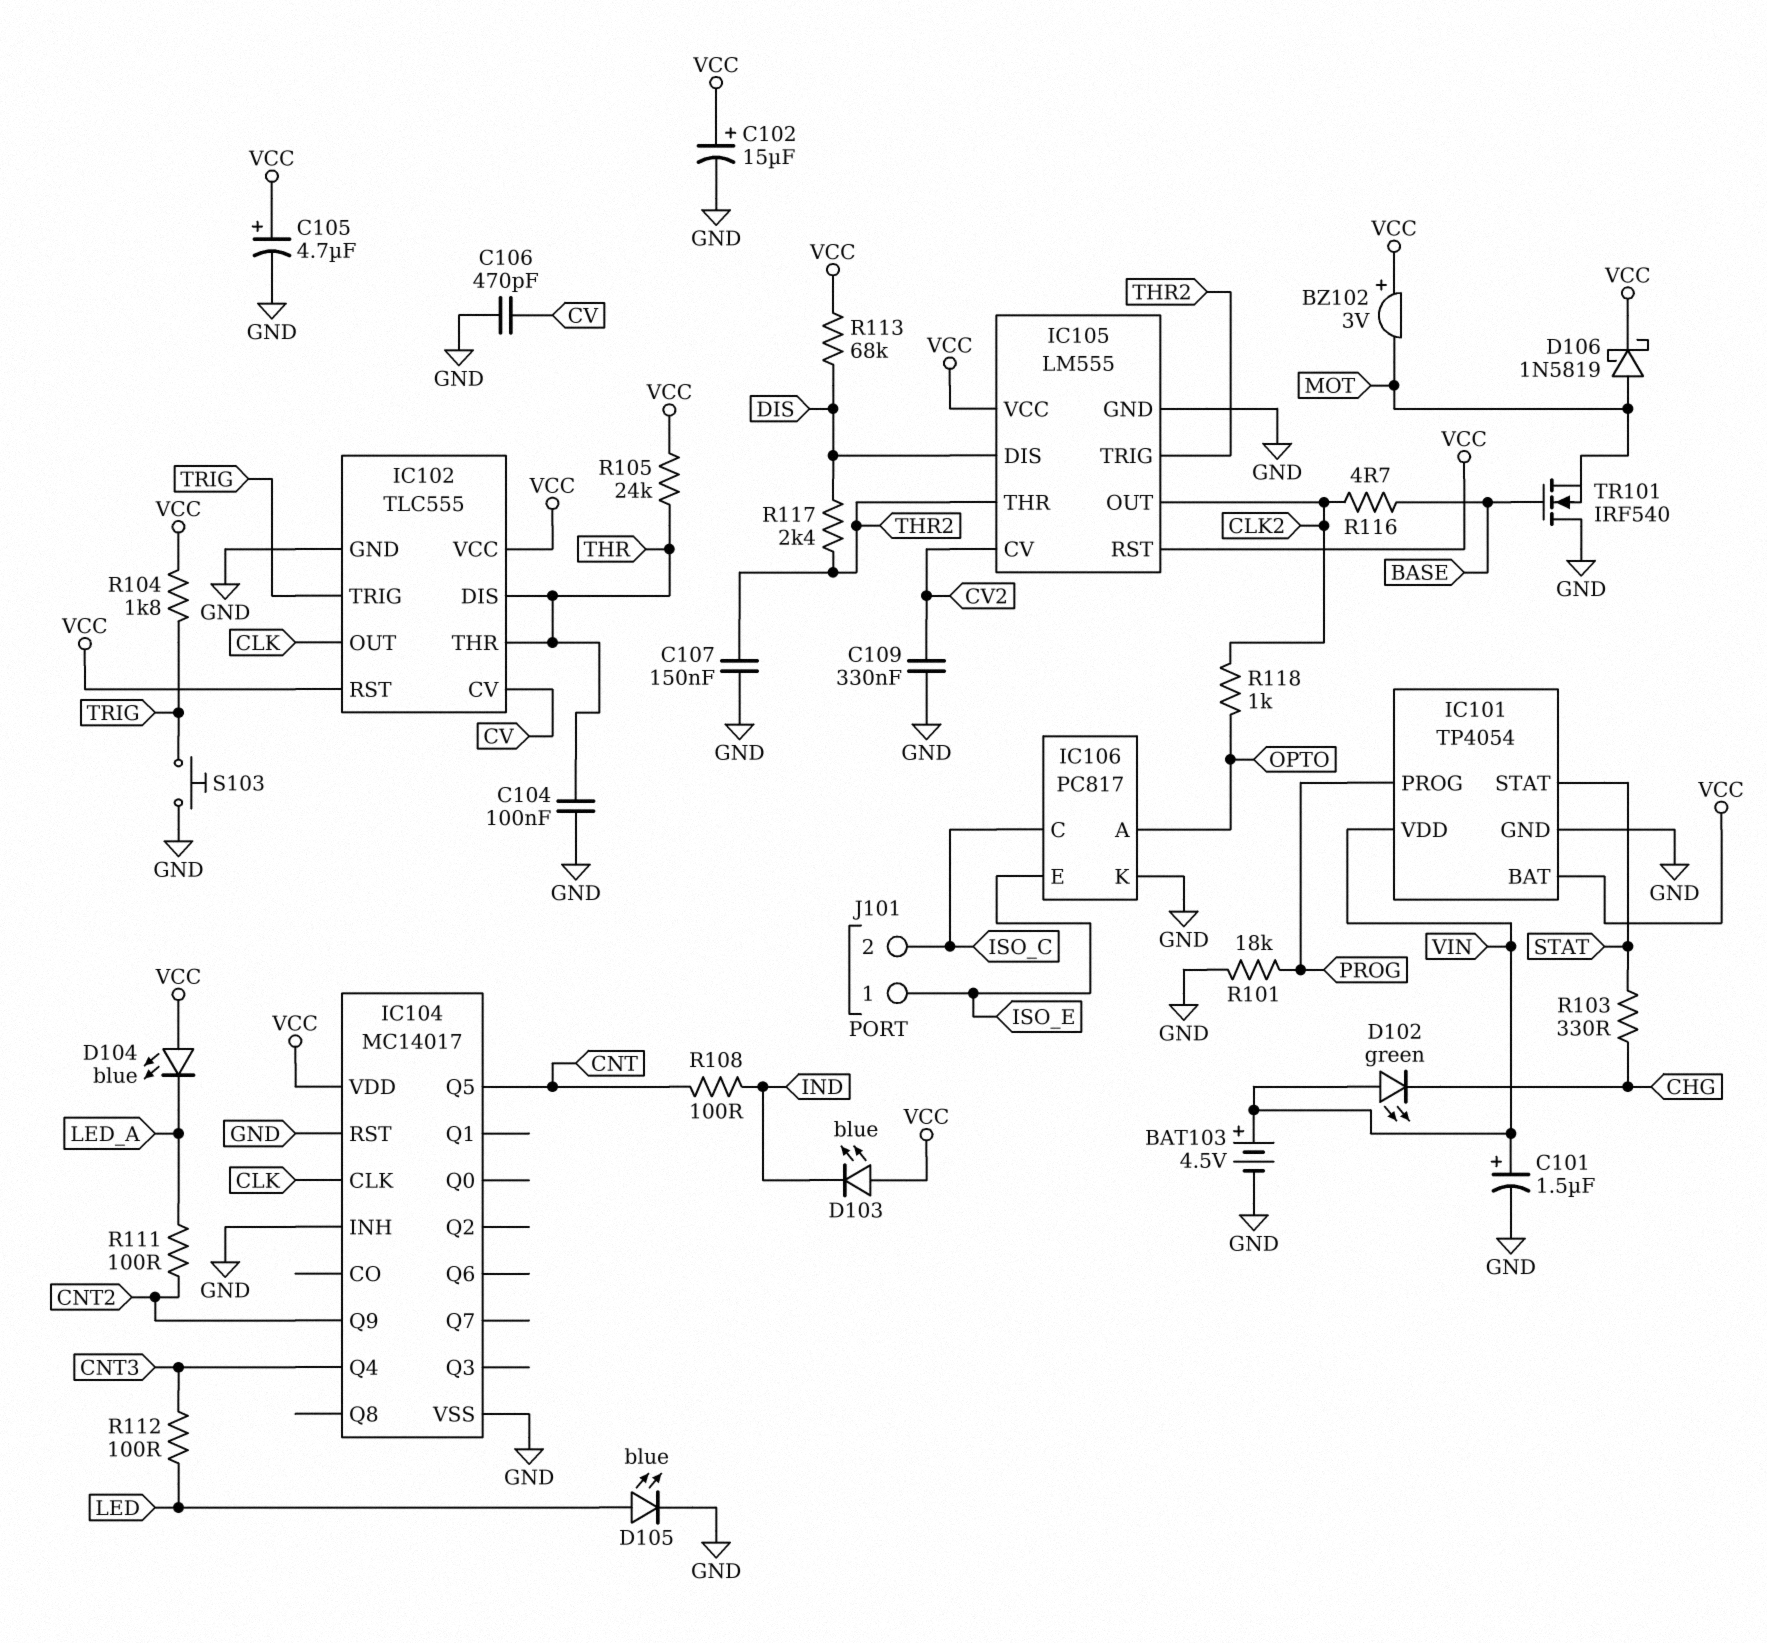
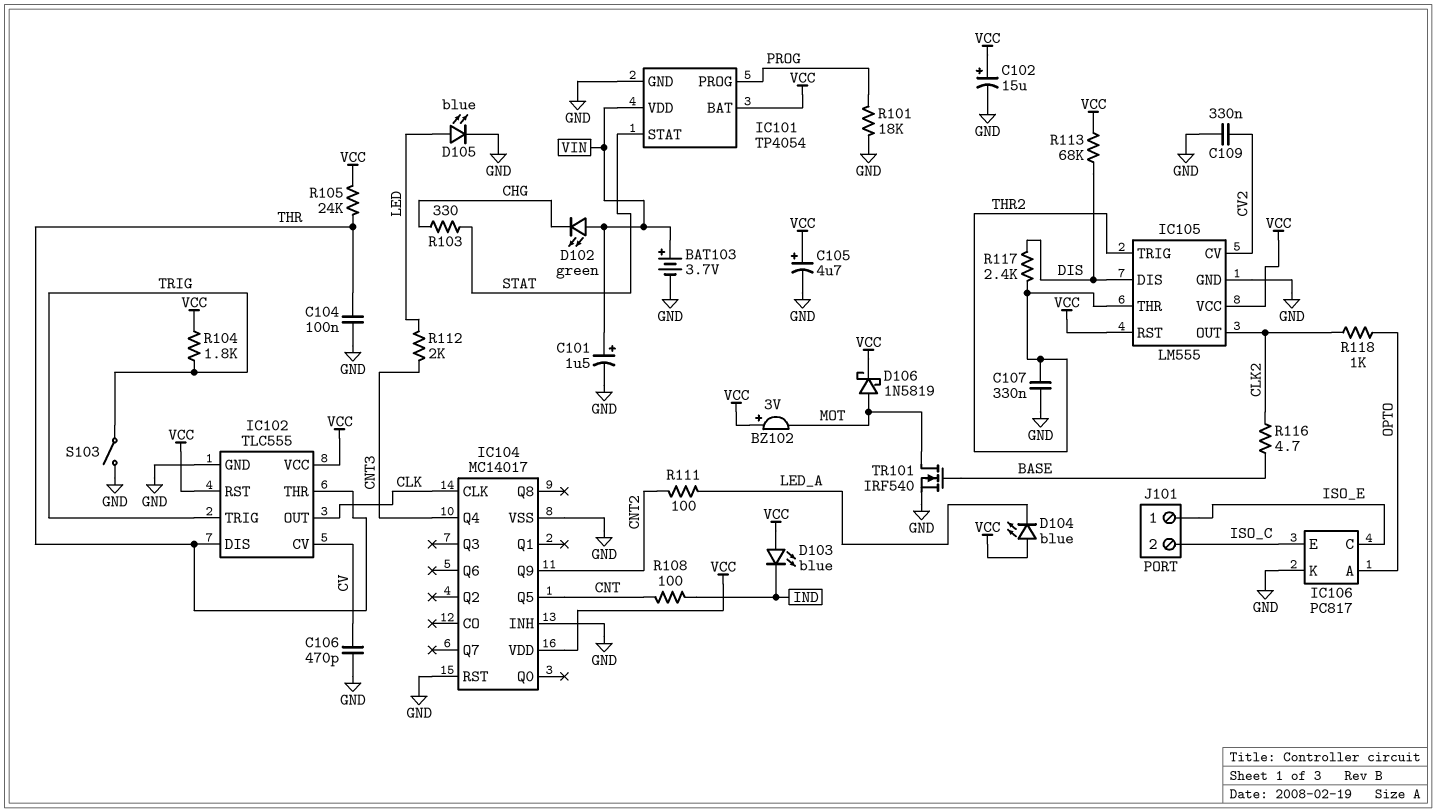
BAT103: 4.5V (plus VIN, minus GND) -> 3.7V (plus VIN, minus GND)
C107: 150nF (GND, THR2) -> 330nF (GND, THR2)
IC106 pin C: ISO_C -> ISO_E
IC106 pin E: ISO_E -> ISO_C
R112: 100 (CNT3, LED) -> 2k (CNT3, LED)
S103: button (GND, TRIG) -> switch (GND, TRIG)
TR101: NMOS IRF540 (G BASE, D GND, S MOT) -> NMOS IRF540 (G BASE, D MOT, S GND)

